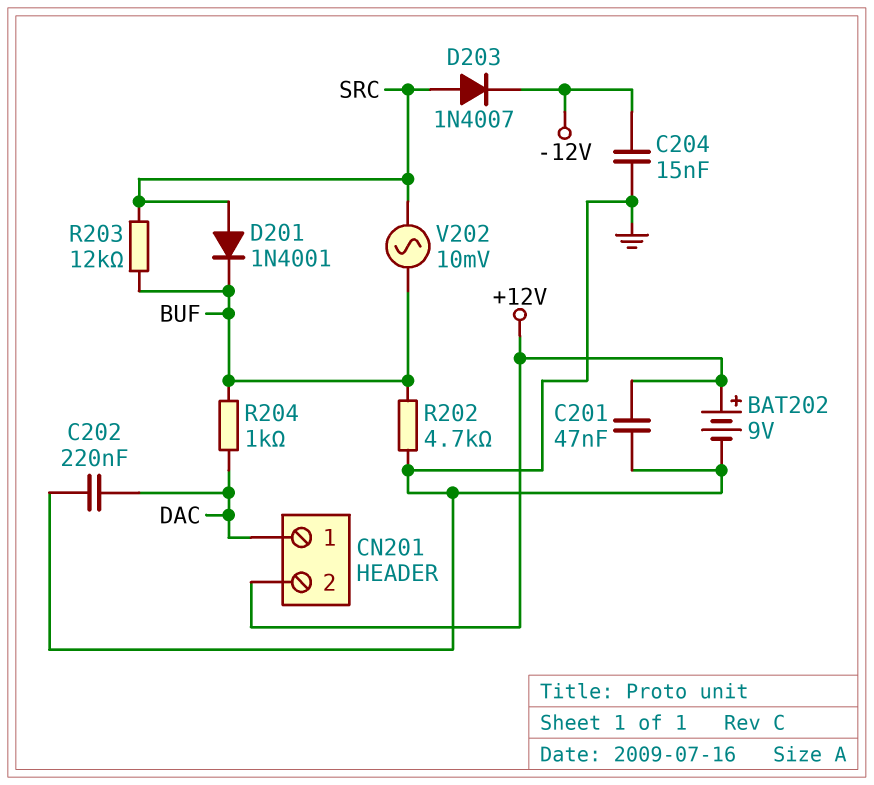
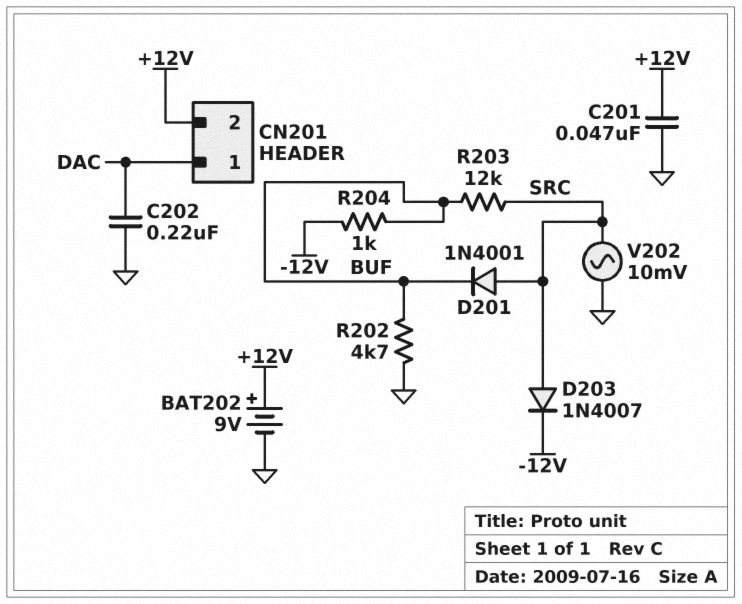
C204: 15nF (-12V, GND) -> none
R204: 1k (BUF, DAC) -> 1k (-12V, BUF)
V202: AC 10mV (BUF, SRC) -> AC 10mV (GND, SRC)

